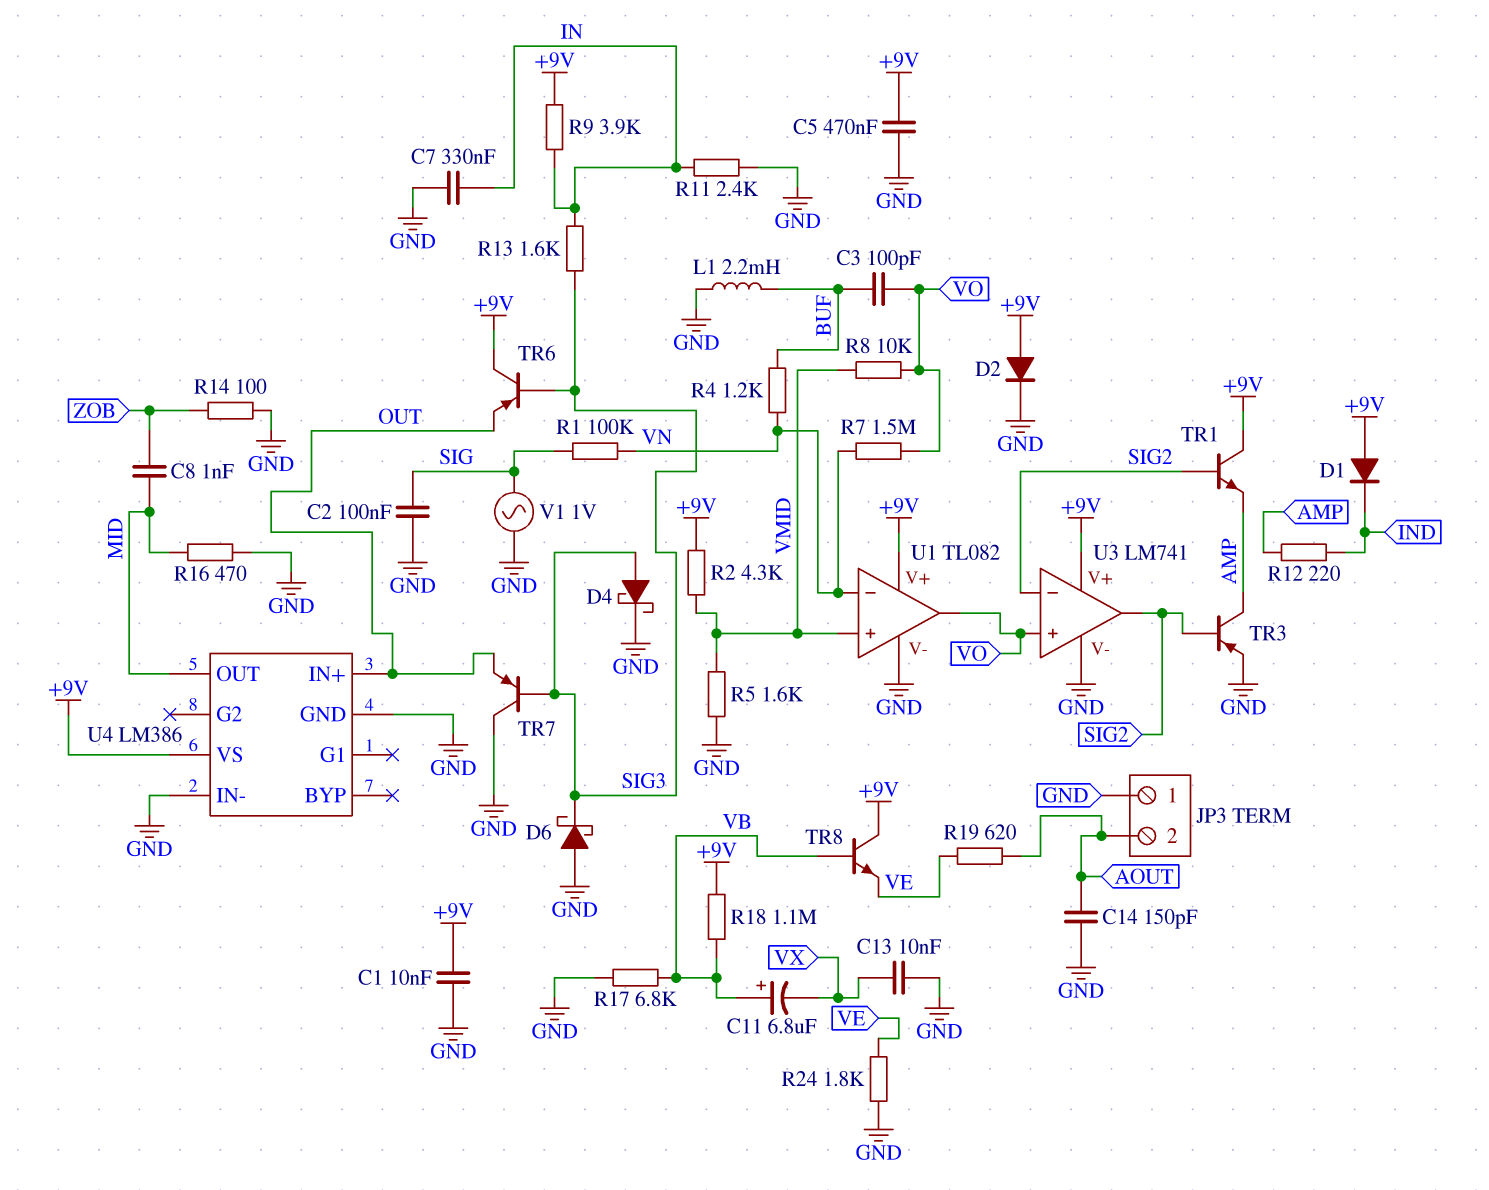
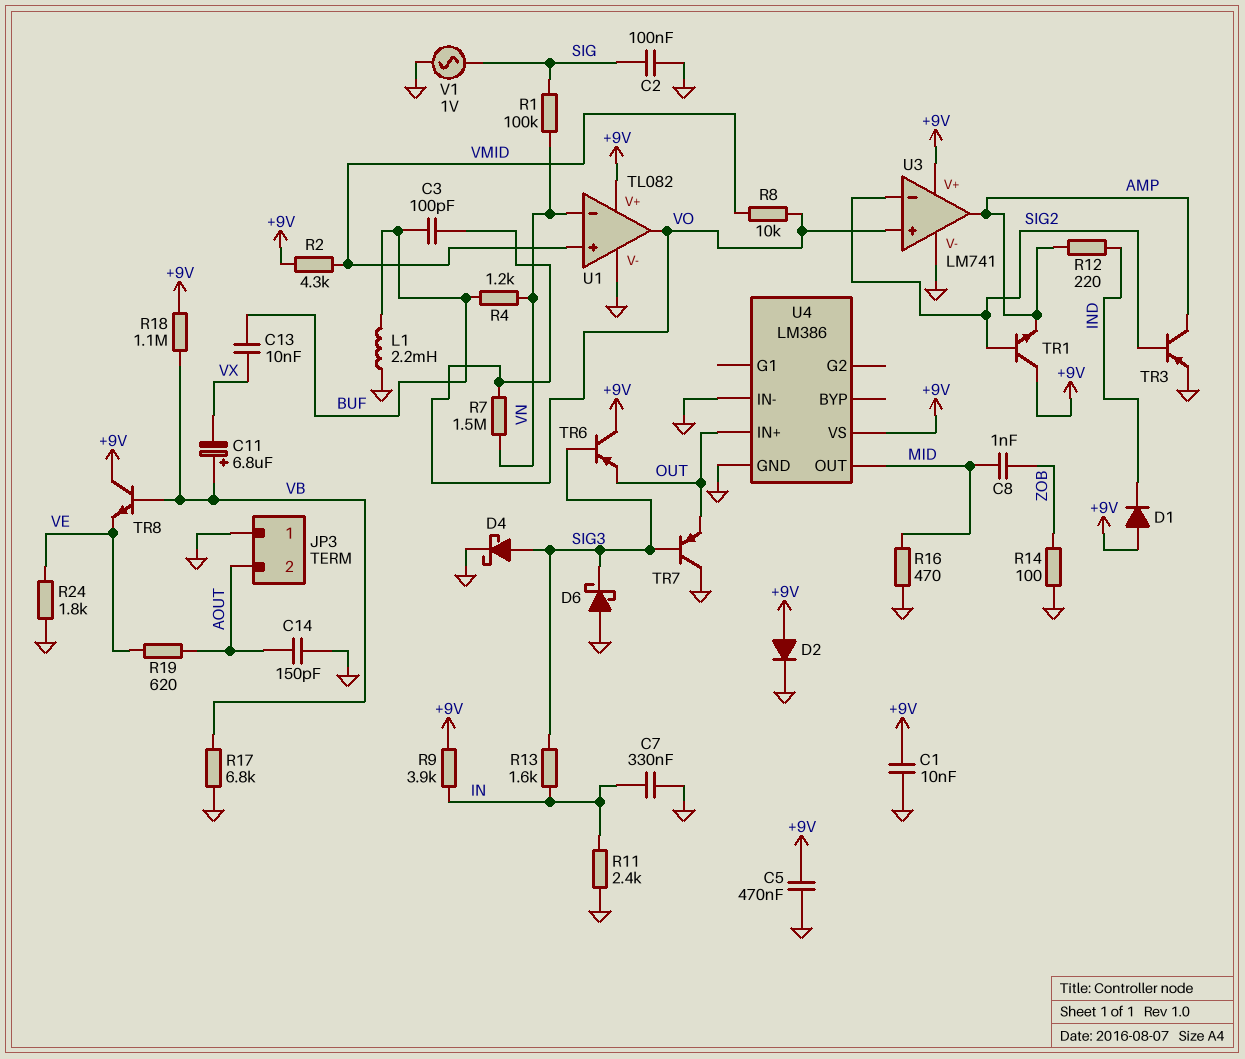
C13: 10nF (GND, VX) -> 10nF (BUF, VX)
R5: 1.6k (GND, VMID) -> none
U3 pin out: SIG2 -> AMP

